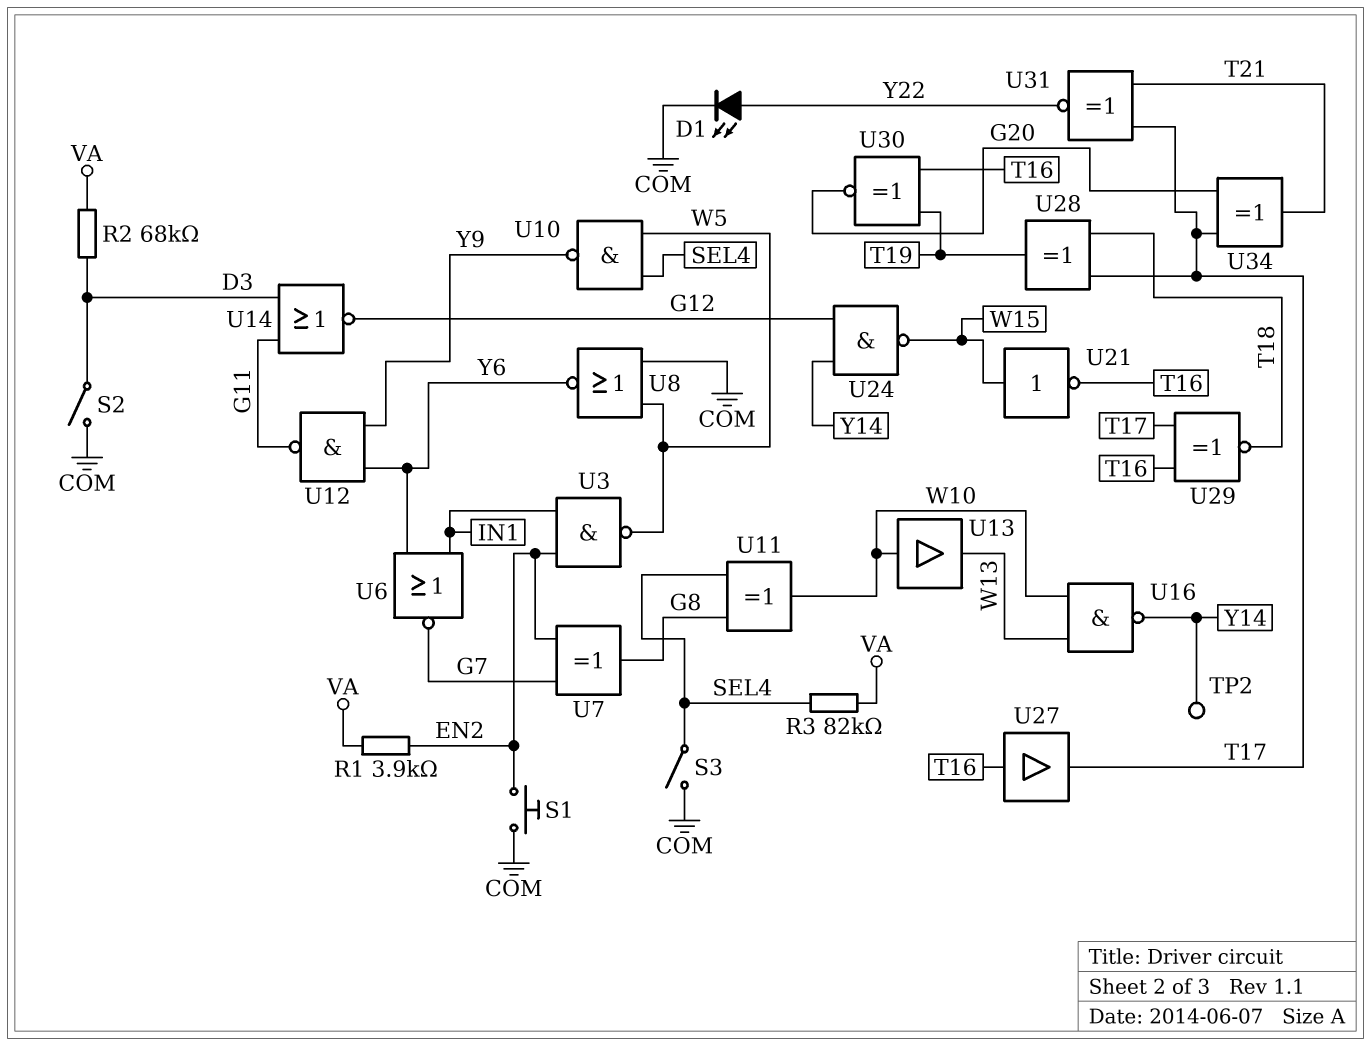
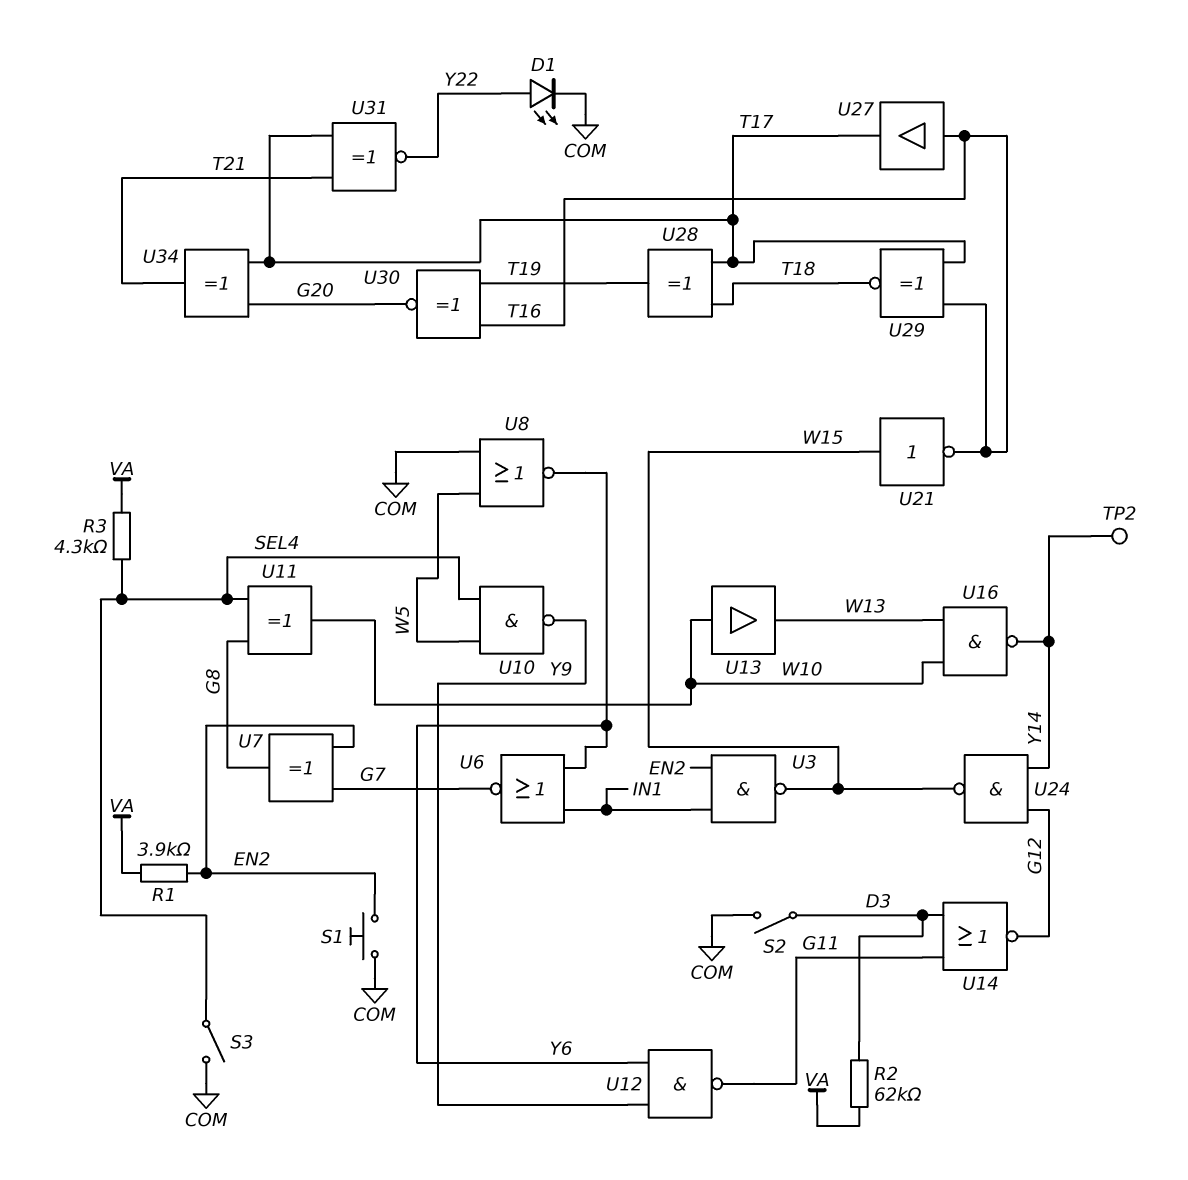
R2: 68k (D3, VA) -> 62k (D3, VA)
R3: 82k (SEL4, VA) -> 4.3k (SEL4, VA)
U3: NAND (in EN2, in IN1, out W5) -> NAND (in EN2, in IN1, out W15)

